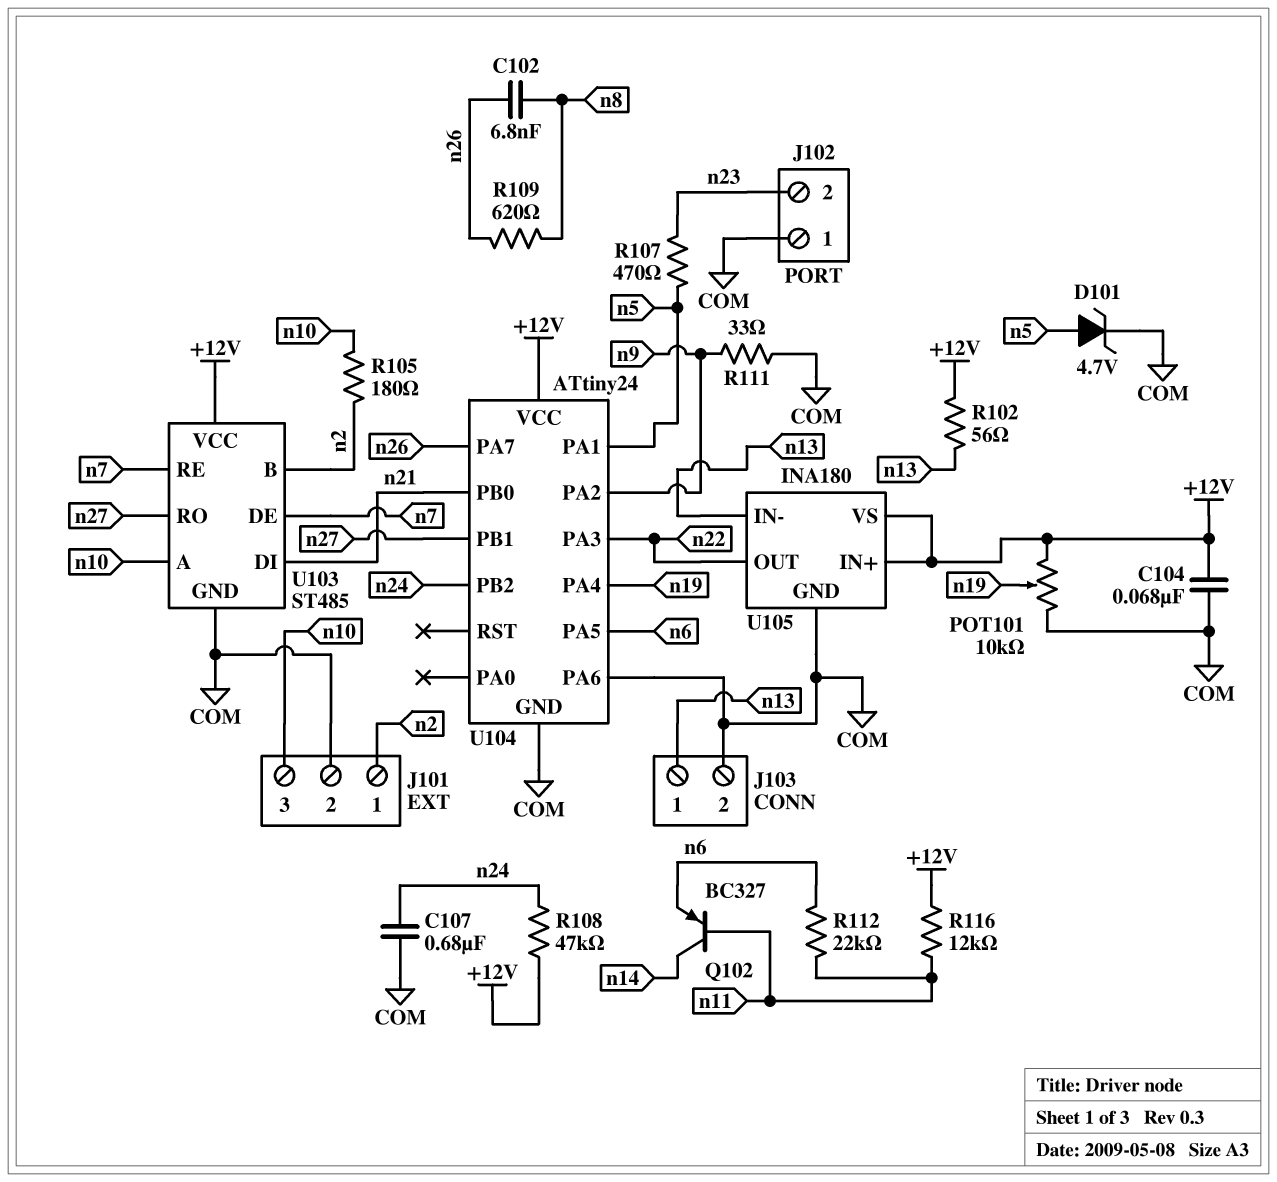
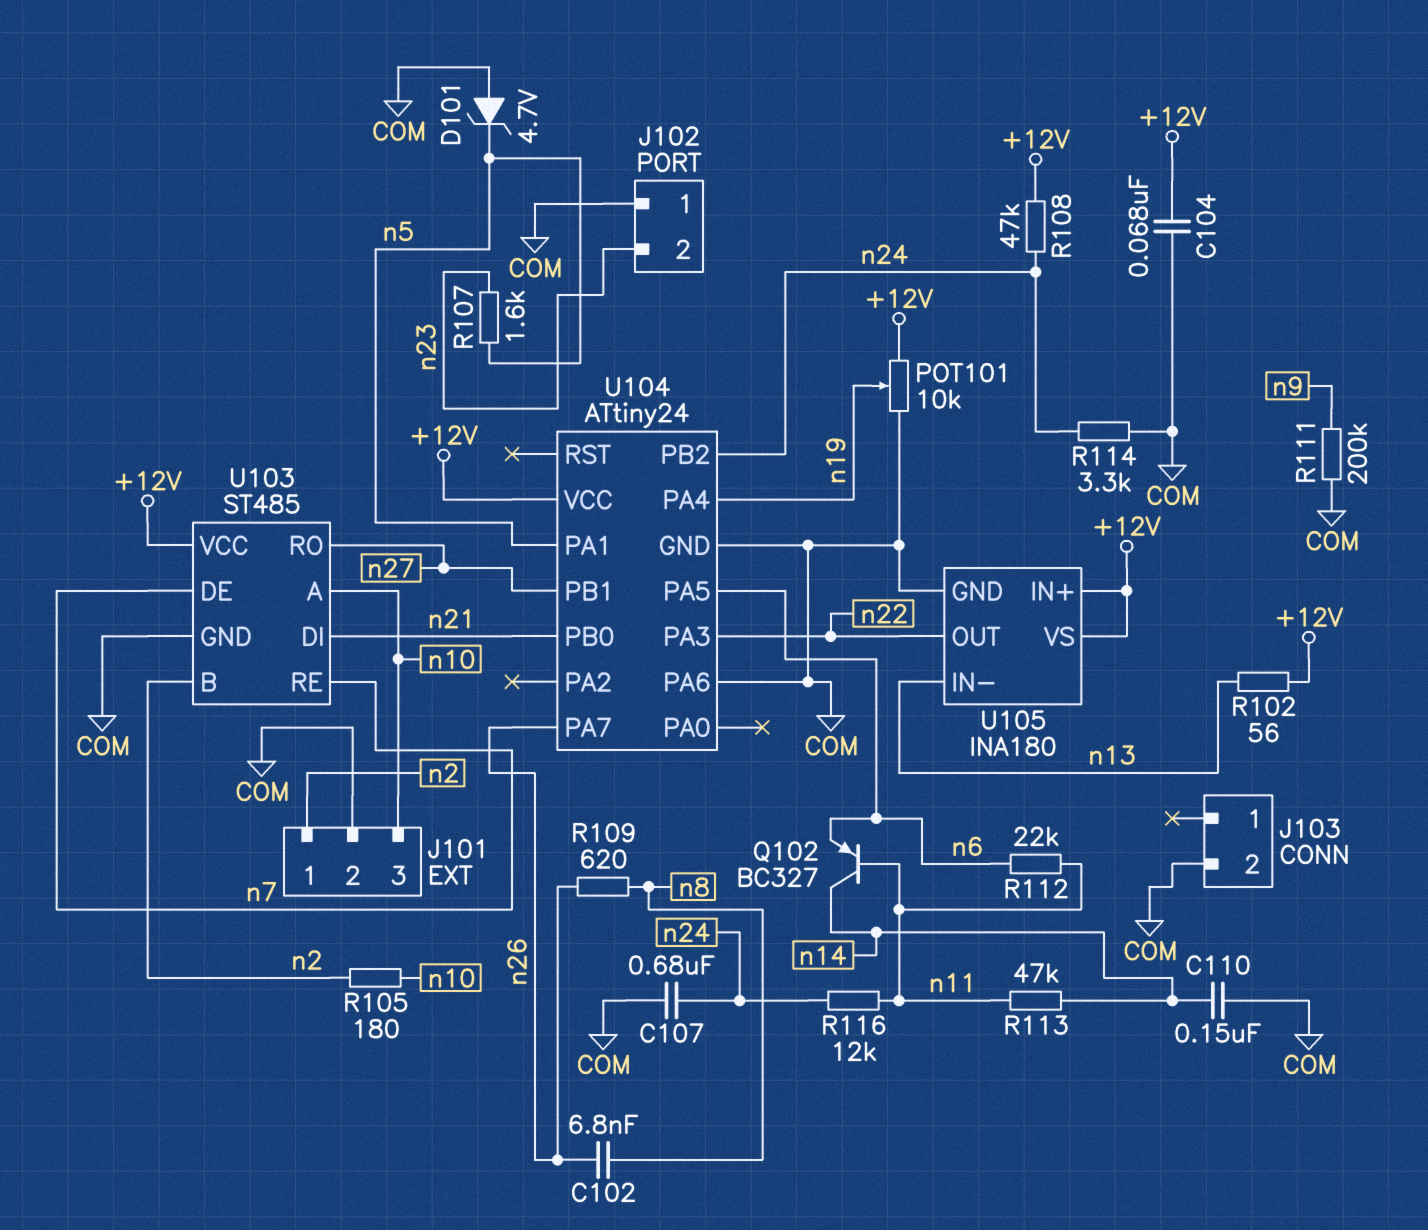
C110: none -> 150nF (COM, n14)
D101: zener 4.7V (A n5, K COM) -> zener 4.7V (A COM, K n5)
J103 pin 1: n13 -> none
R107: 470 (n5, n23) -> 1.6k (n5, n23)
R111: 33 (COM, n9) -> 200k (COM, n9)
R113: none -> 47k (n11, n14)
R114: none -> 3.3k (COM, n24)
R116: 12k (+12V, n11) -> 12k (n11, n24)
U104 pin PA2: n9 -> none

